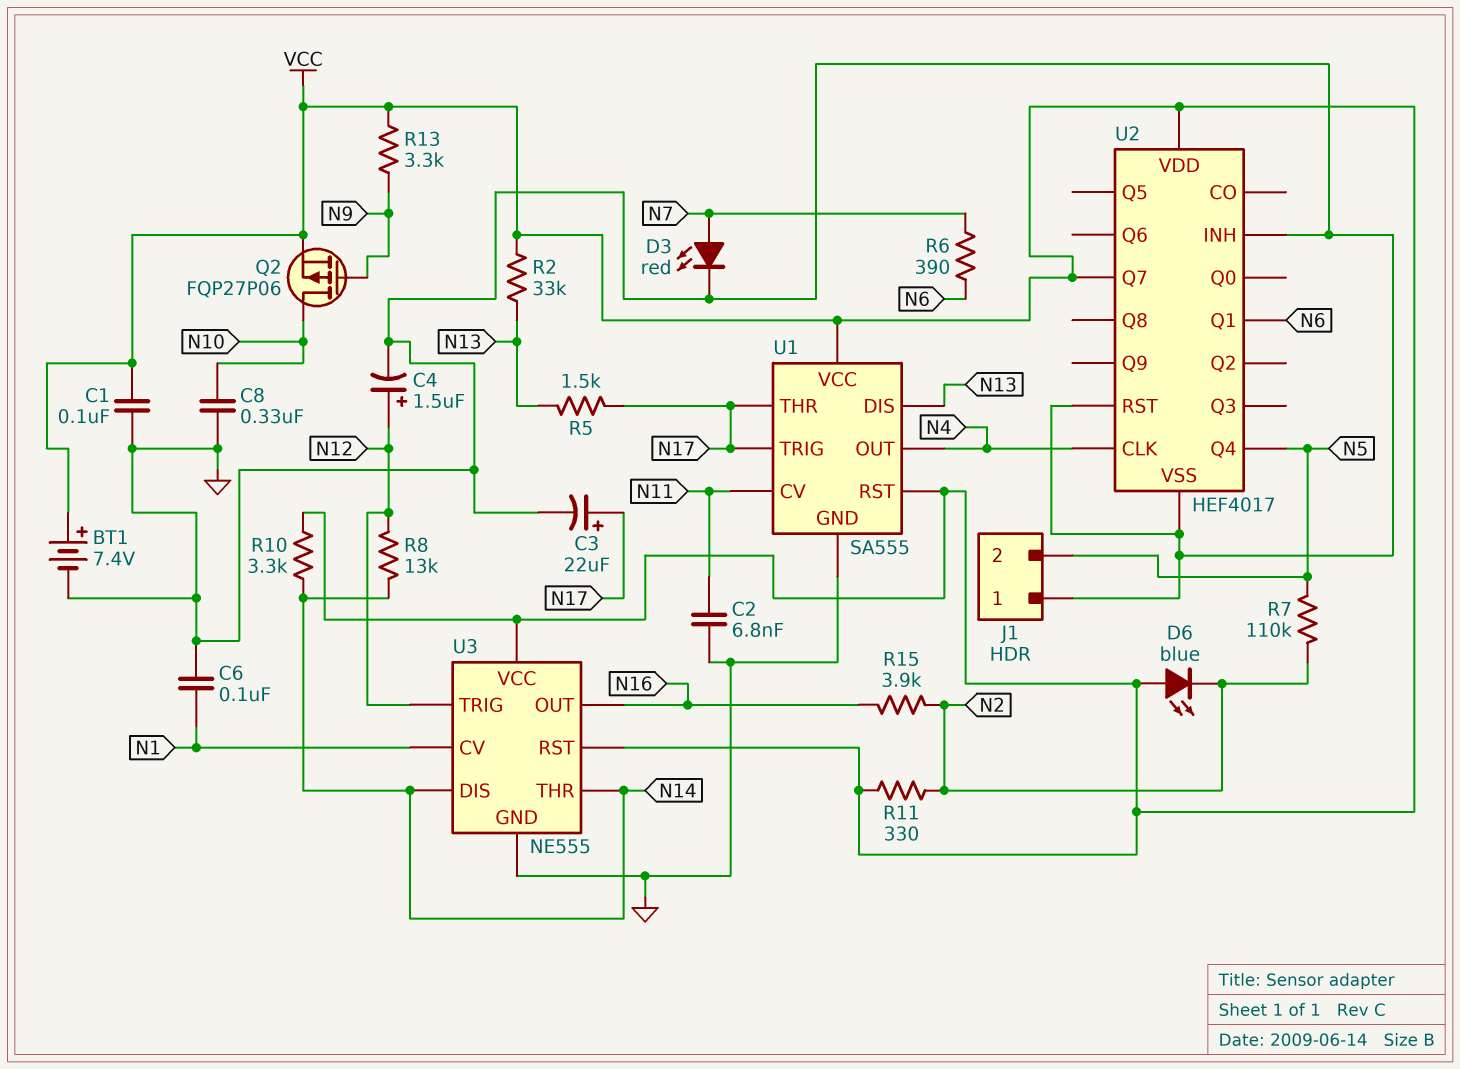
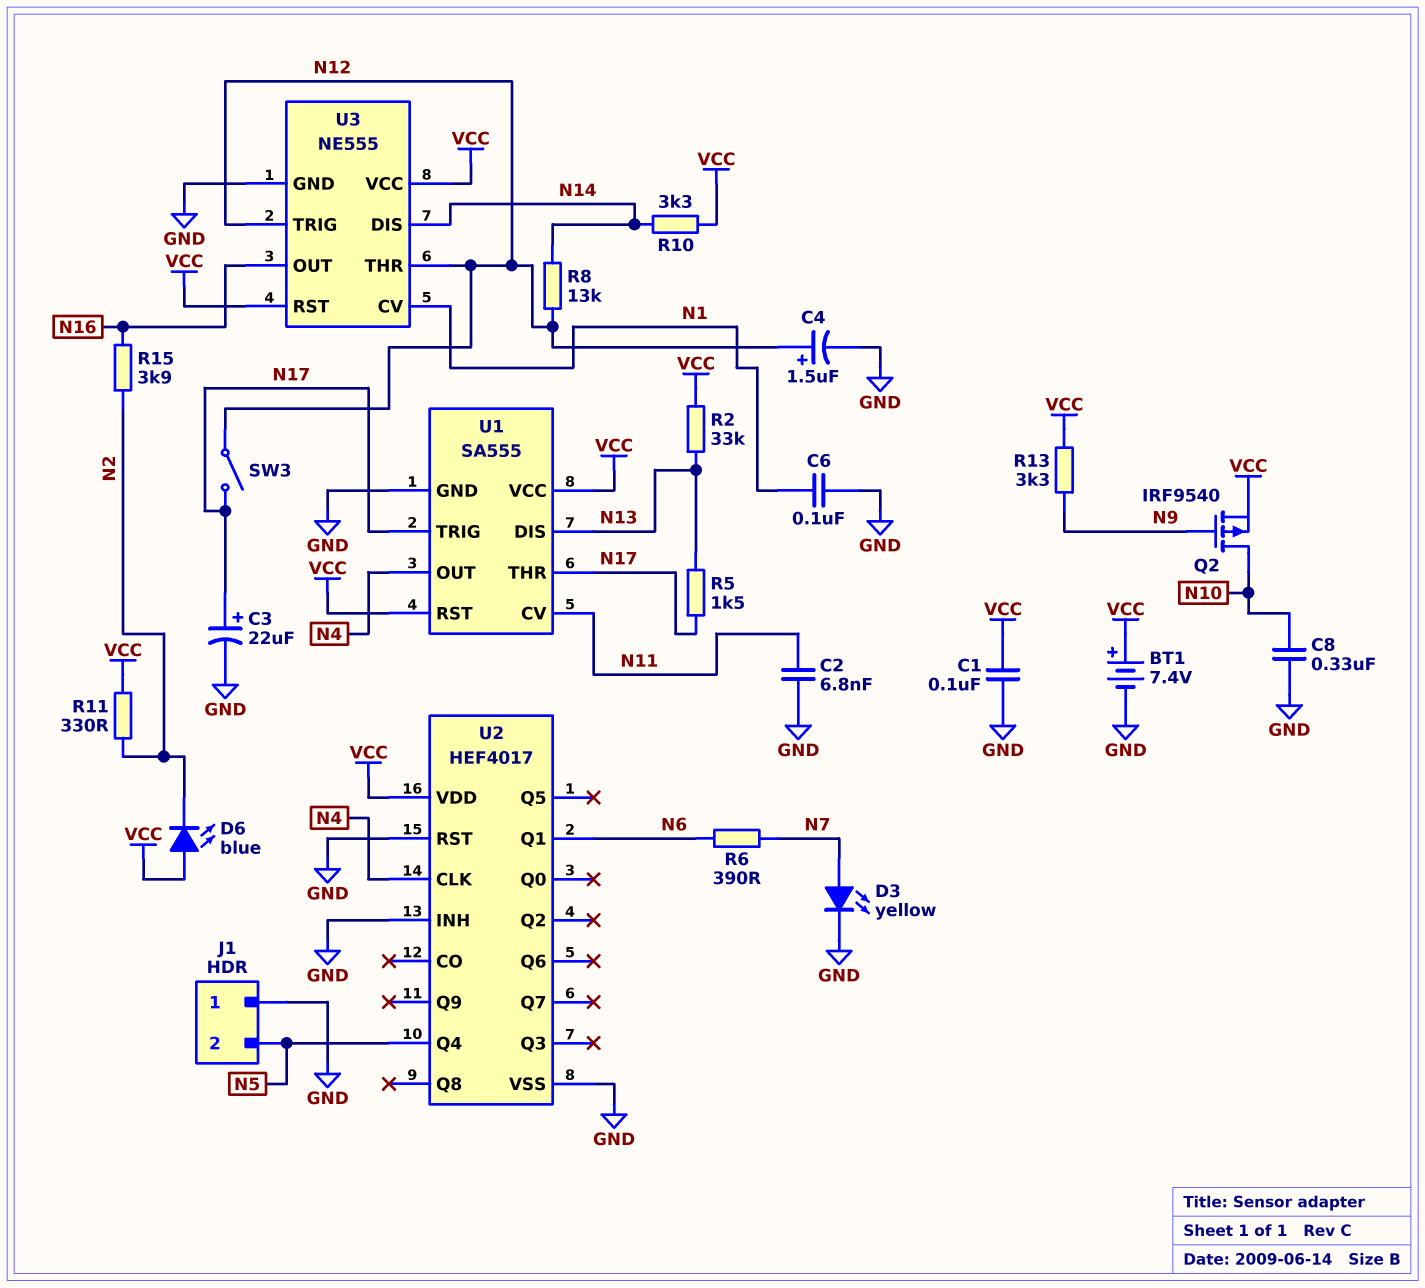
D3: LED red (A N7, K GND) -> LED yellow (A N7, K GND)
Q2: PMOS FQP27P06 (G N9, D N10, S VCC) -> PMOS IRF9540 (G N9, D N10, S VCC)
R7: 110k (N2, N5) -> none
SW3: none -> switch (N12, N17)
U2 pin Q7: VCC -> none
U3 pin THR: N14 -> N12

